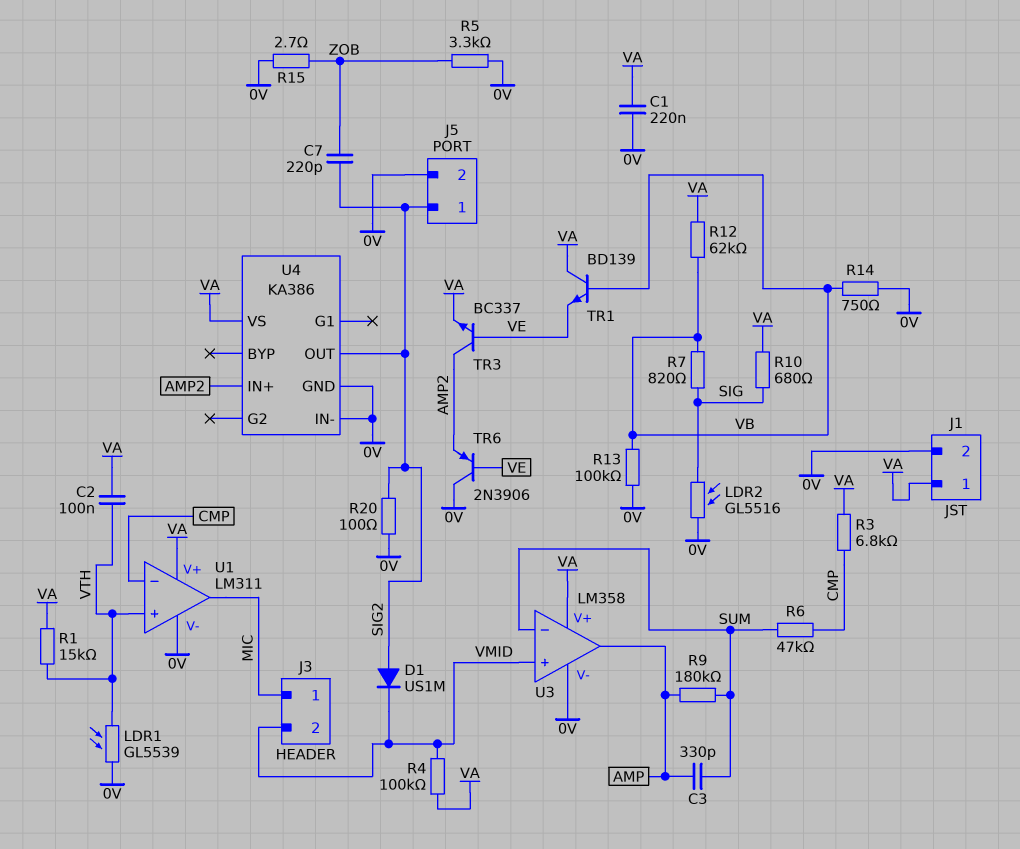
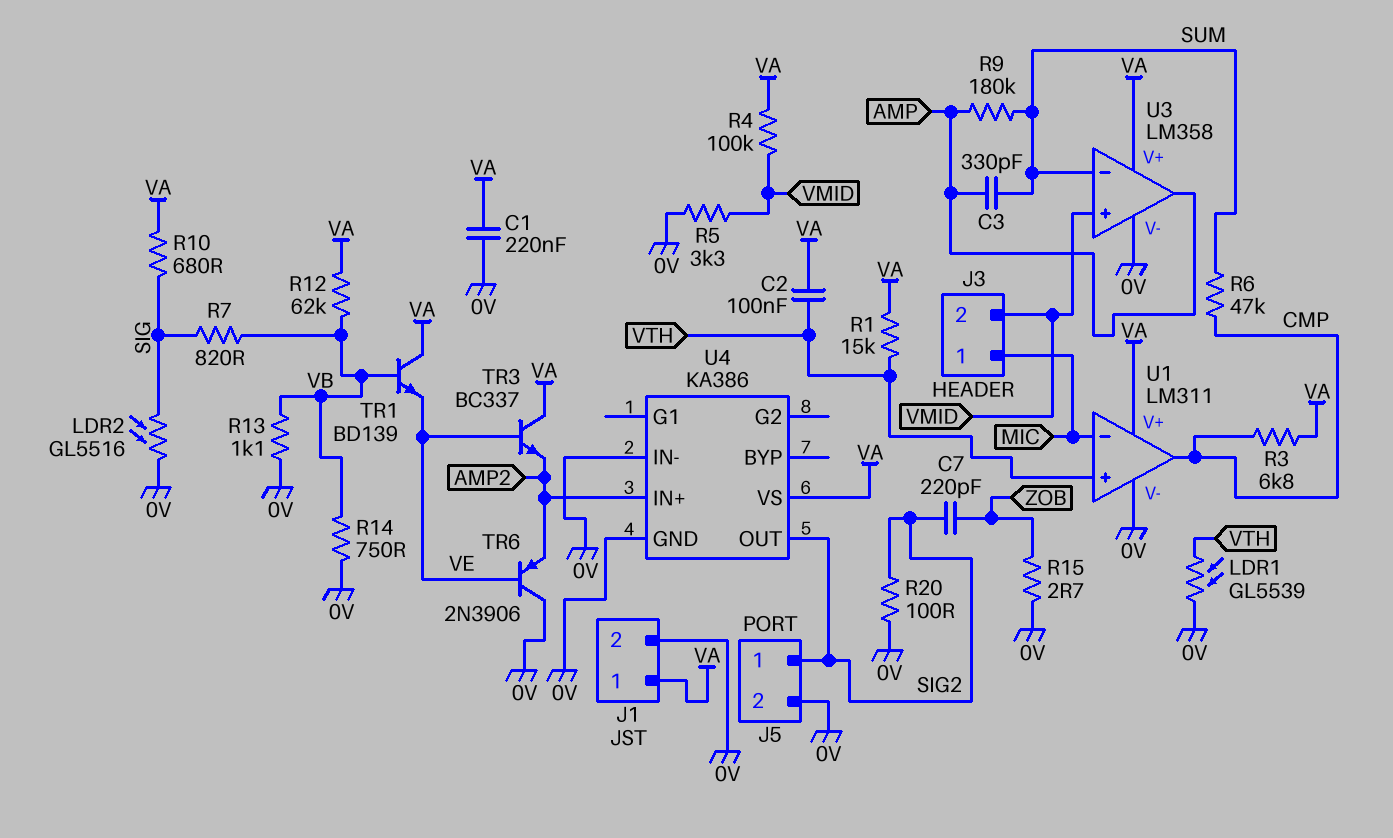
D1: diode US1M (A SIG2, K VMID) -> none
R5: 3.3k (0V, ZOB) -> 3.3k (0V, VMID)
R13: 100k (0V, VB) -> 1.1k (0V, VB)
TR3: NPN BC337 (B VE, C AMP2, E VA) -> NPN BC337 (B VE, C VA, E AMP2)
U1 pin in-: CMP -> MIC
U1 pin out: MIC -> CMP

